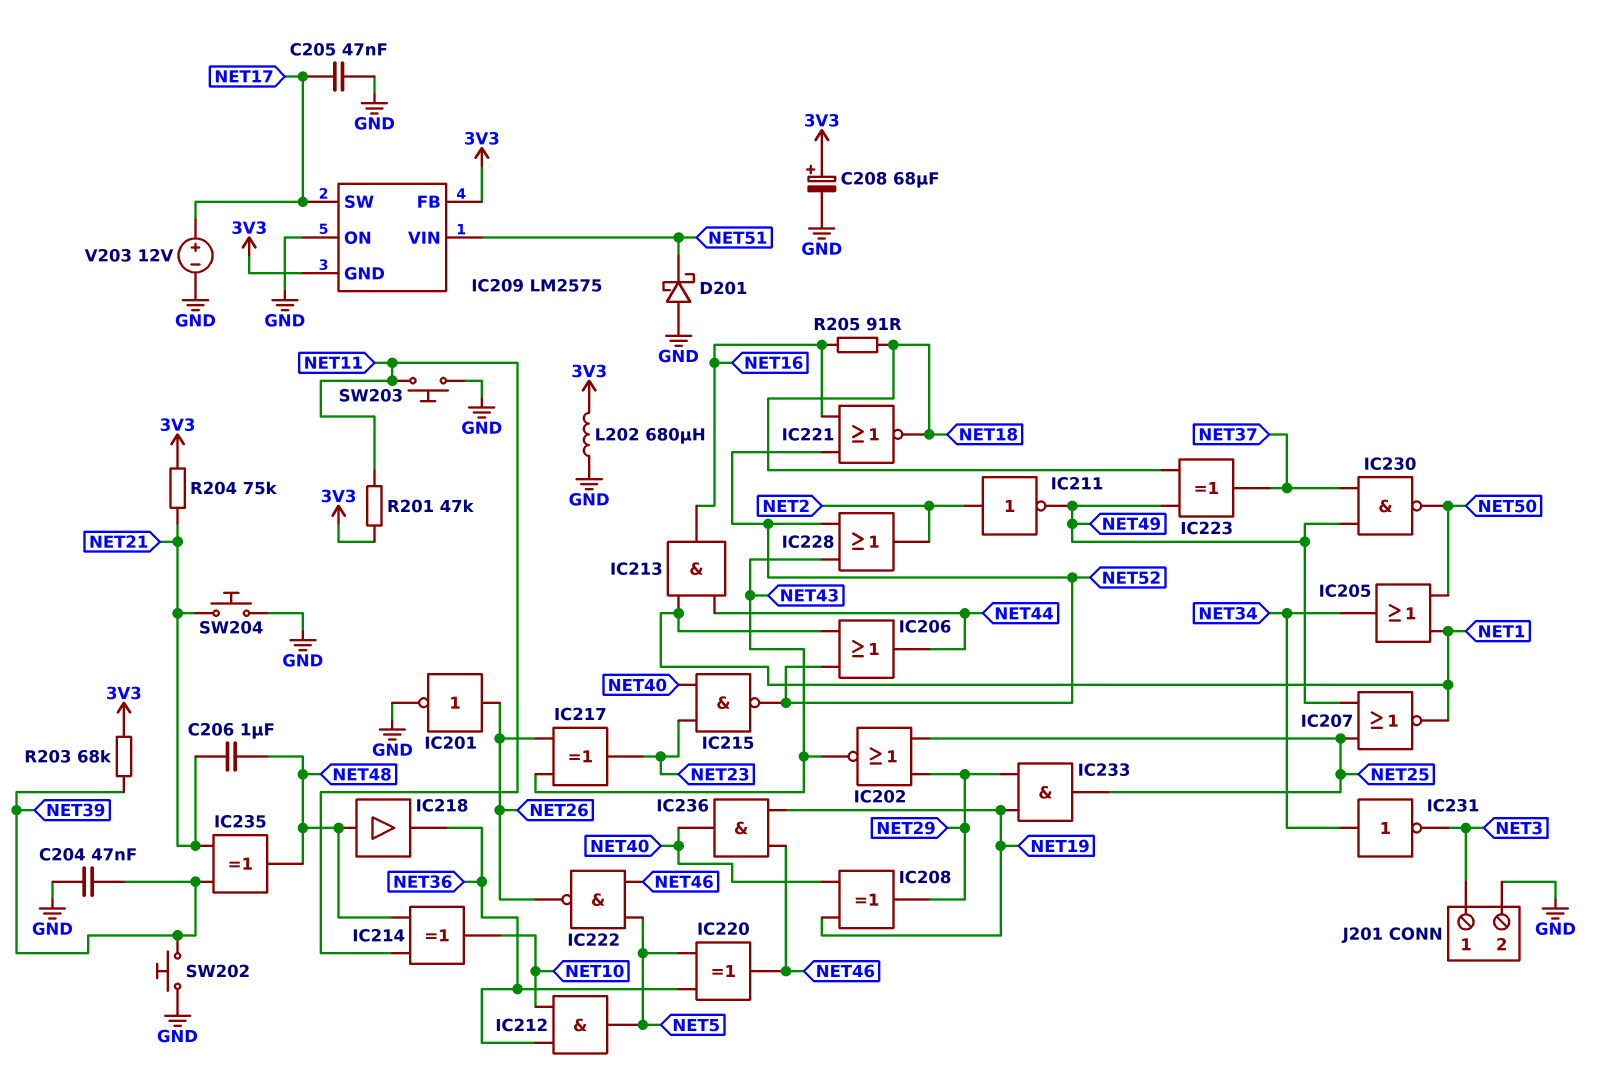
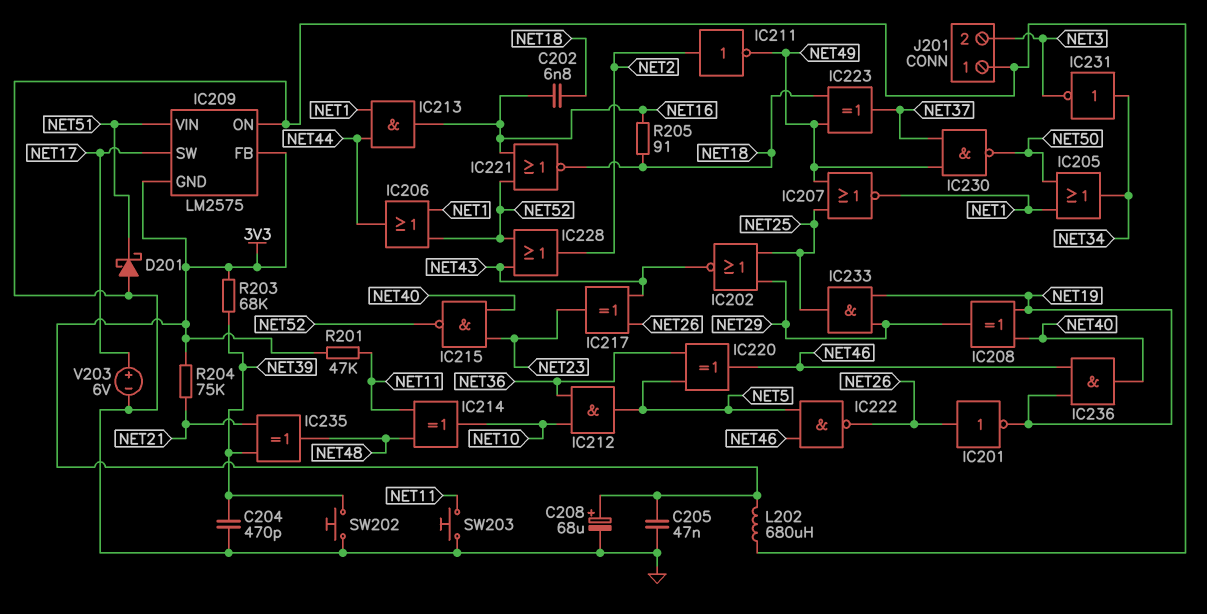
C202: none -> 6.8nF (NET16, NET18)
C204: 47nF (GND, NET39) -> 470pF (GND, NET39)
C205: 47nF (GND, NET17) -> 47nF (3V3, GND)
C206: 1uF (NET21, NET48) -> none
IC201: NOT (in NET26, out GND) -> NOT (in NET26, out NET19)
IC218: buffer (in NET48, out NET36) -> none
J201 pin 1: NET3 -> GND
J201 pin 2: GND -> NET3
SW204: button (GND, NET21) -> none
V203: 12V (plus NET17, minus GND) -> 6V (plus NET17, minus GND)

